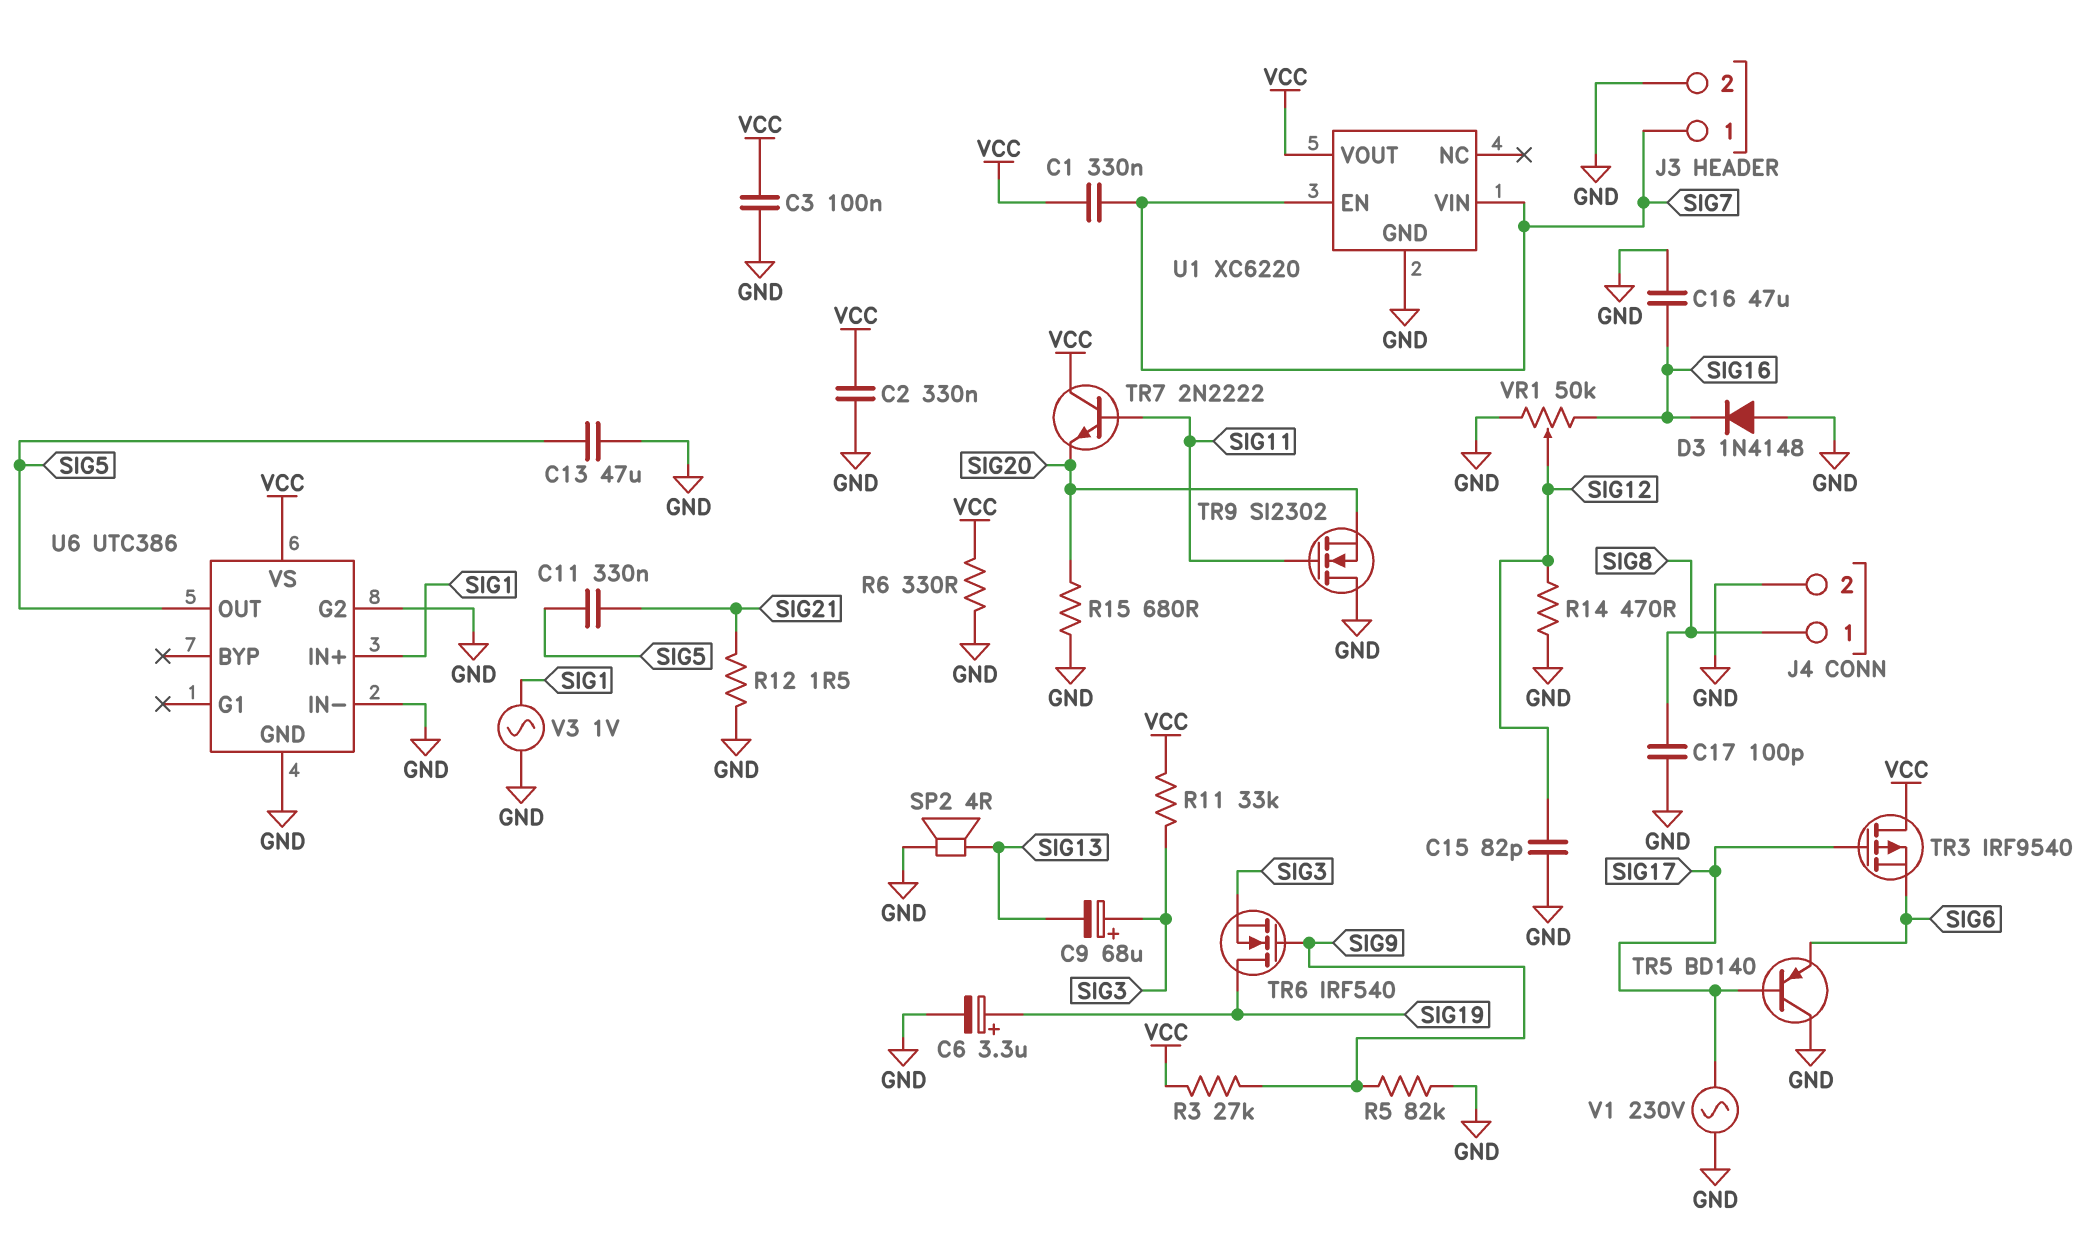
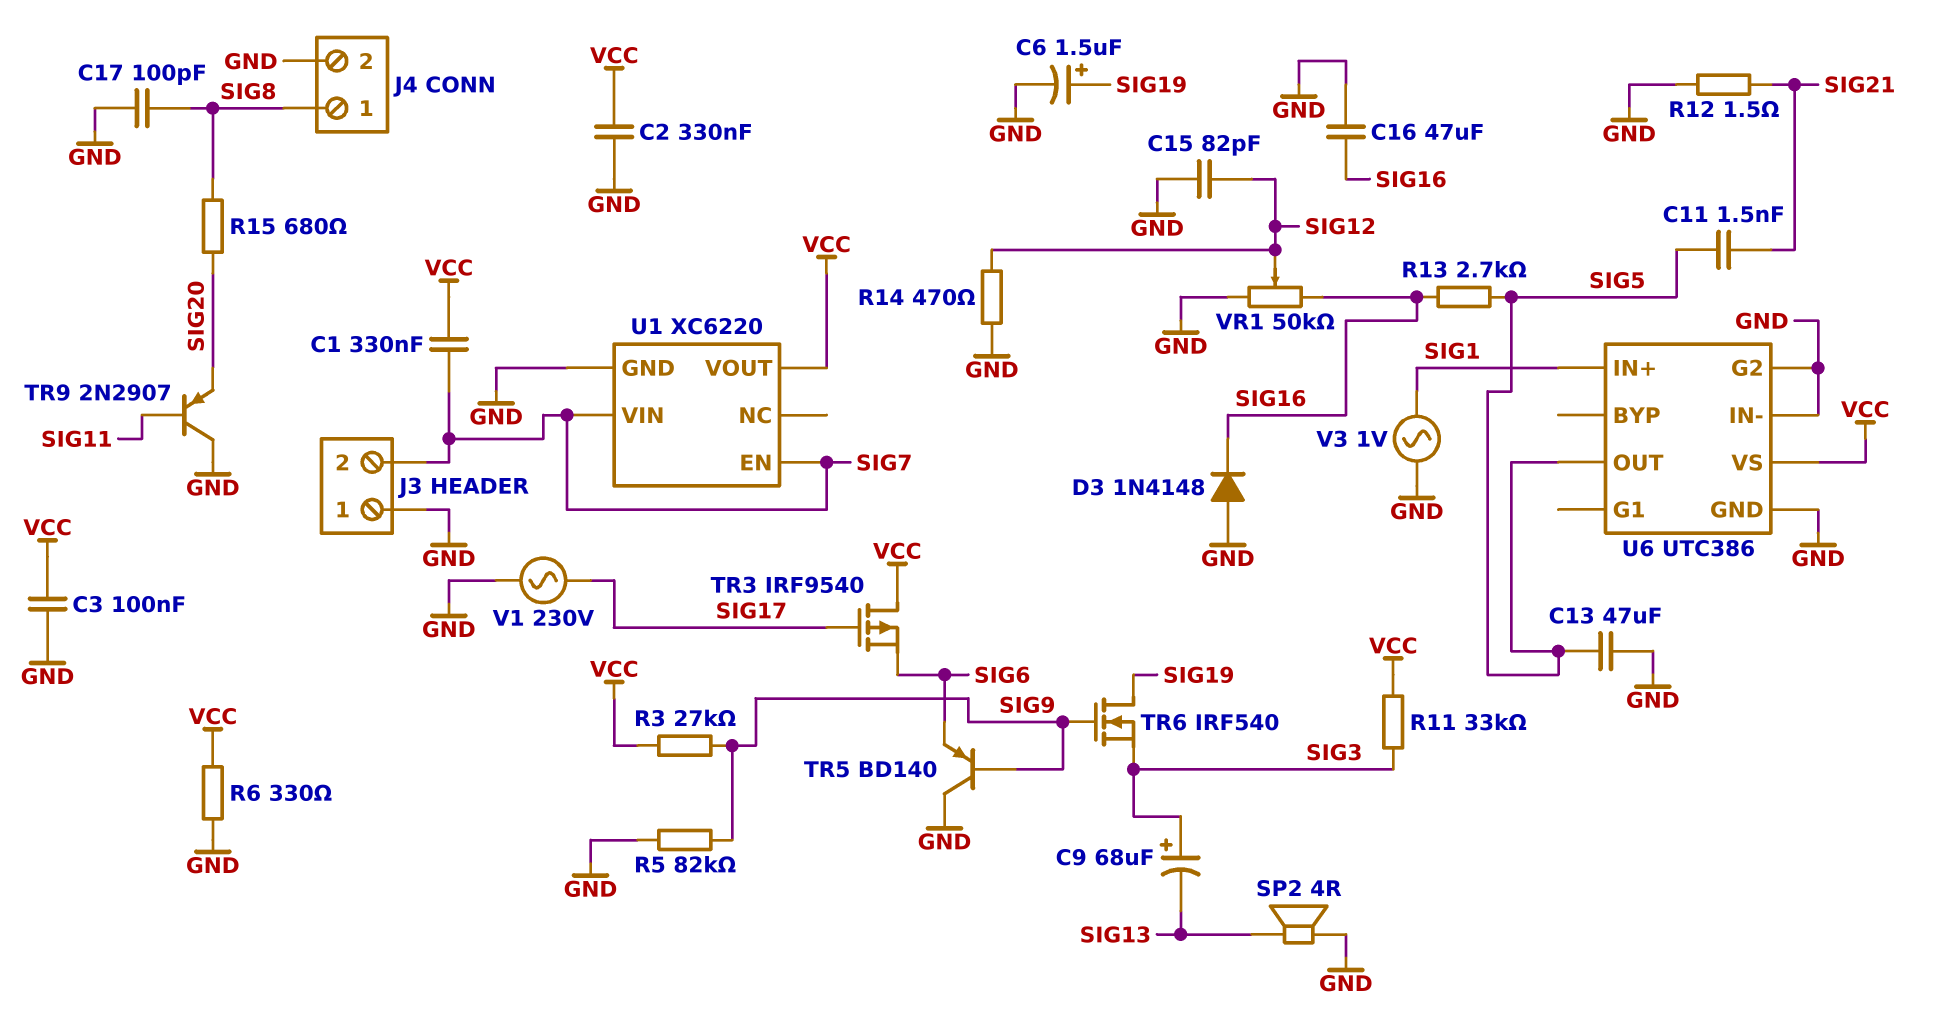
C6: 3.3uF (plus SIG19, minus GND) -> 1.5uF (plus SIG19, minus GND)
C11: 330nF (SIG5, SIG21) -> 1.5nF (SIG5, SIG21)
J3 pin 1: SIG7 -> GND
J3 pin 2: GND -> SIG7
R13: none -> 2.7k (SIG5, SIG16)
R15: 680 (GND, SIG20) -> 680 (SIG8, SIG20)
TR5: PNP BD140 (B SIG17, C GND, E SIG6) -> PNP BD140 (B SIG9, C GND, E SIG6)
TR7: NPN 2N2222 (B SIG11, C VCC, E SIG20) -> none
TR9: NMOS SI2302 (G SIG11, D GND, S SIG20) -> PNP 2N2907 (B SIG11, C GND, E SIG20)

